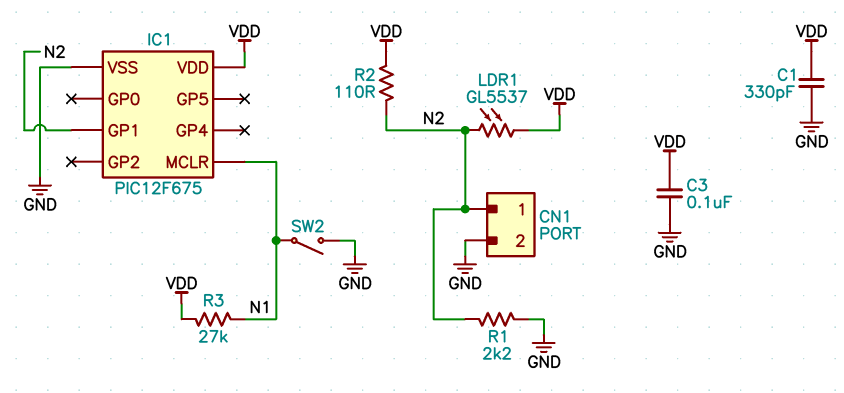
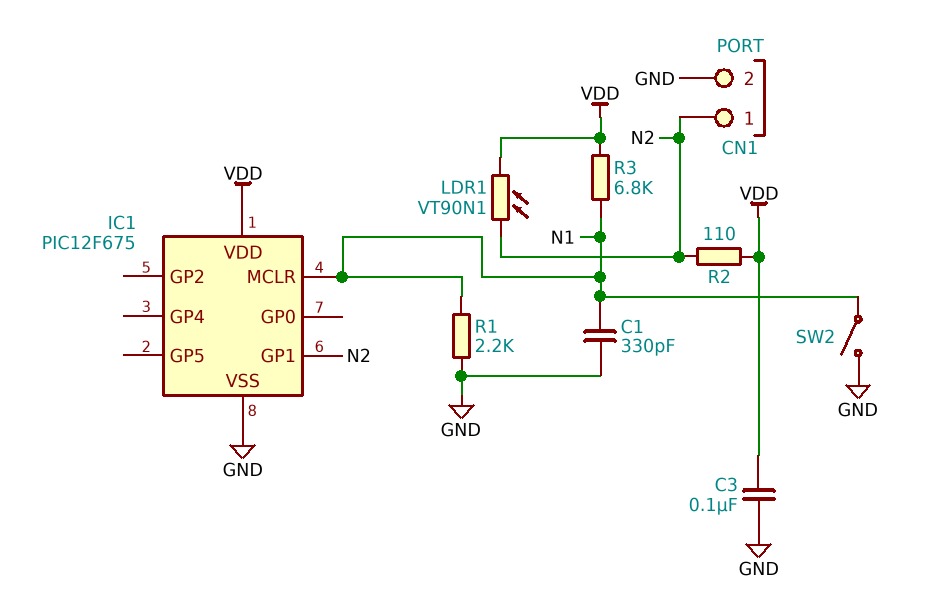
C1: 330pF (GND, VDD) -> 330pF (GND, N1)
LDR1: GL5537 (N2, VDD) -> VT90N1 (N2, VDD)
R1: 2.2k (GND, N2) -> 2.2k (GND, N1)
R3: 27k (N1, VDD) -> 6.8k (N1, VDD)

